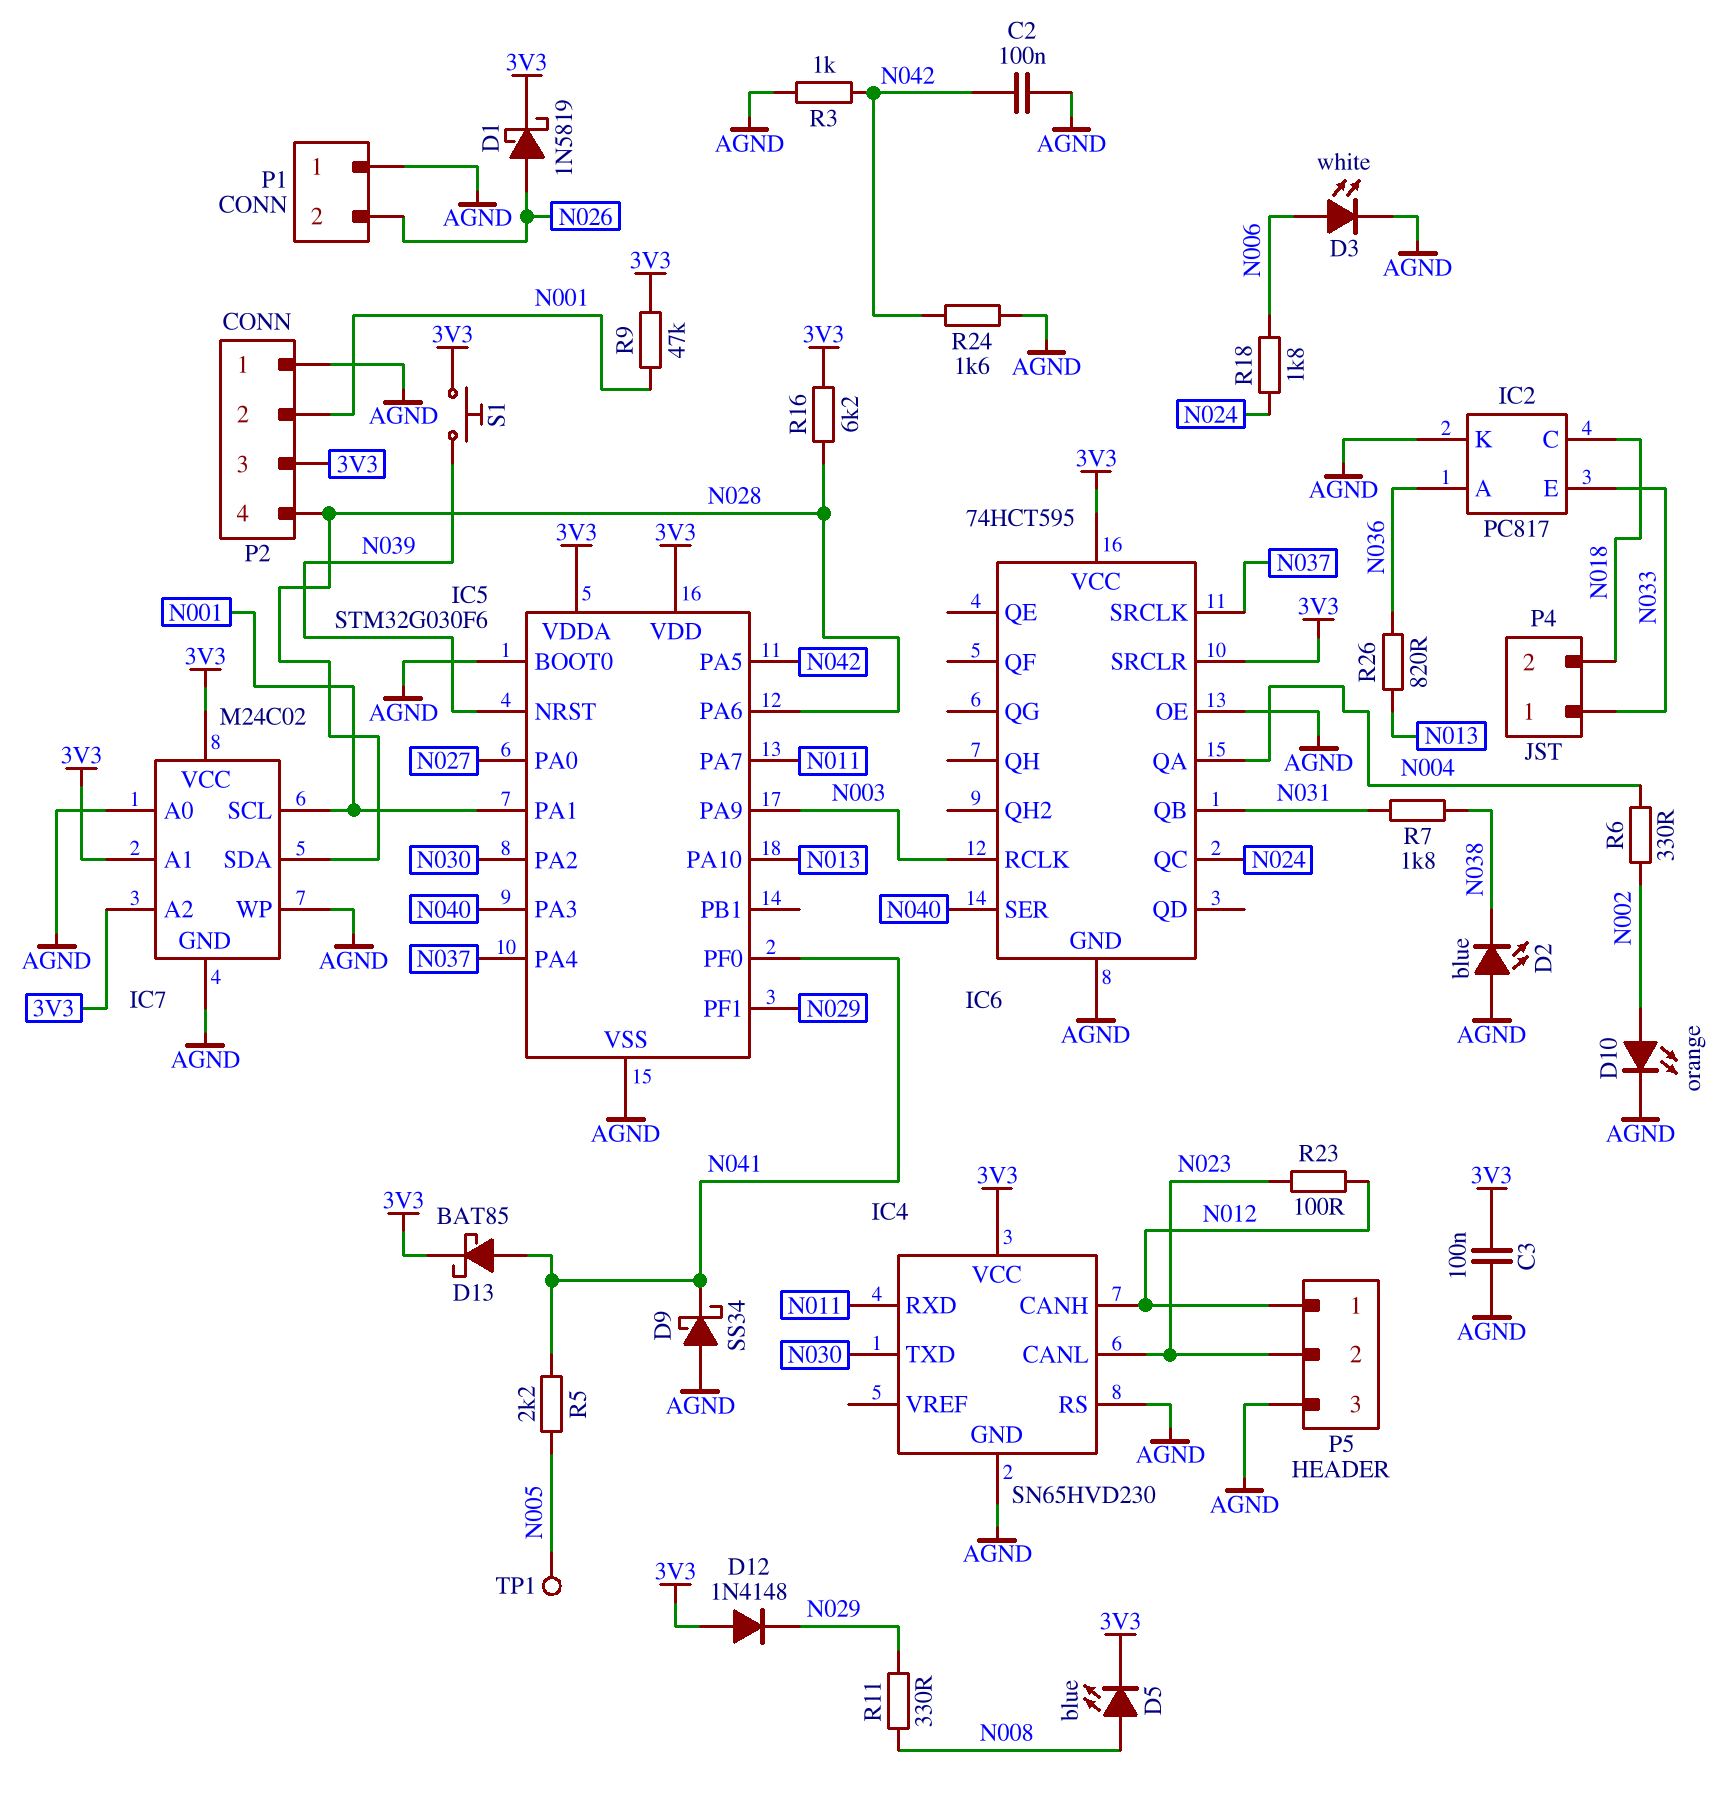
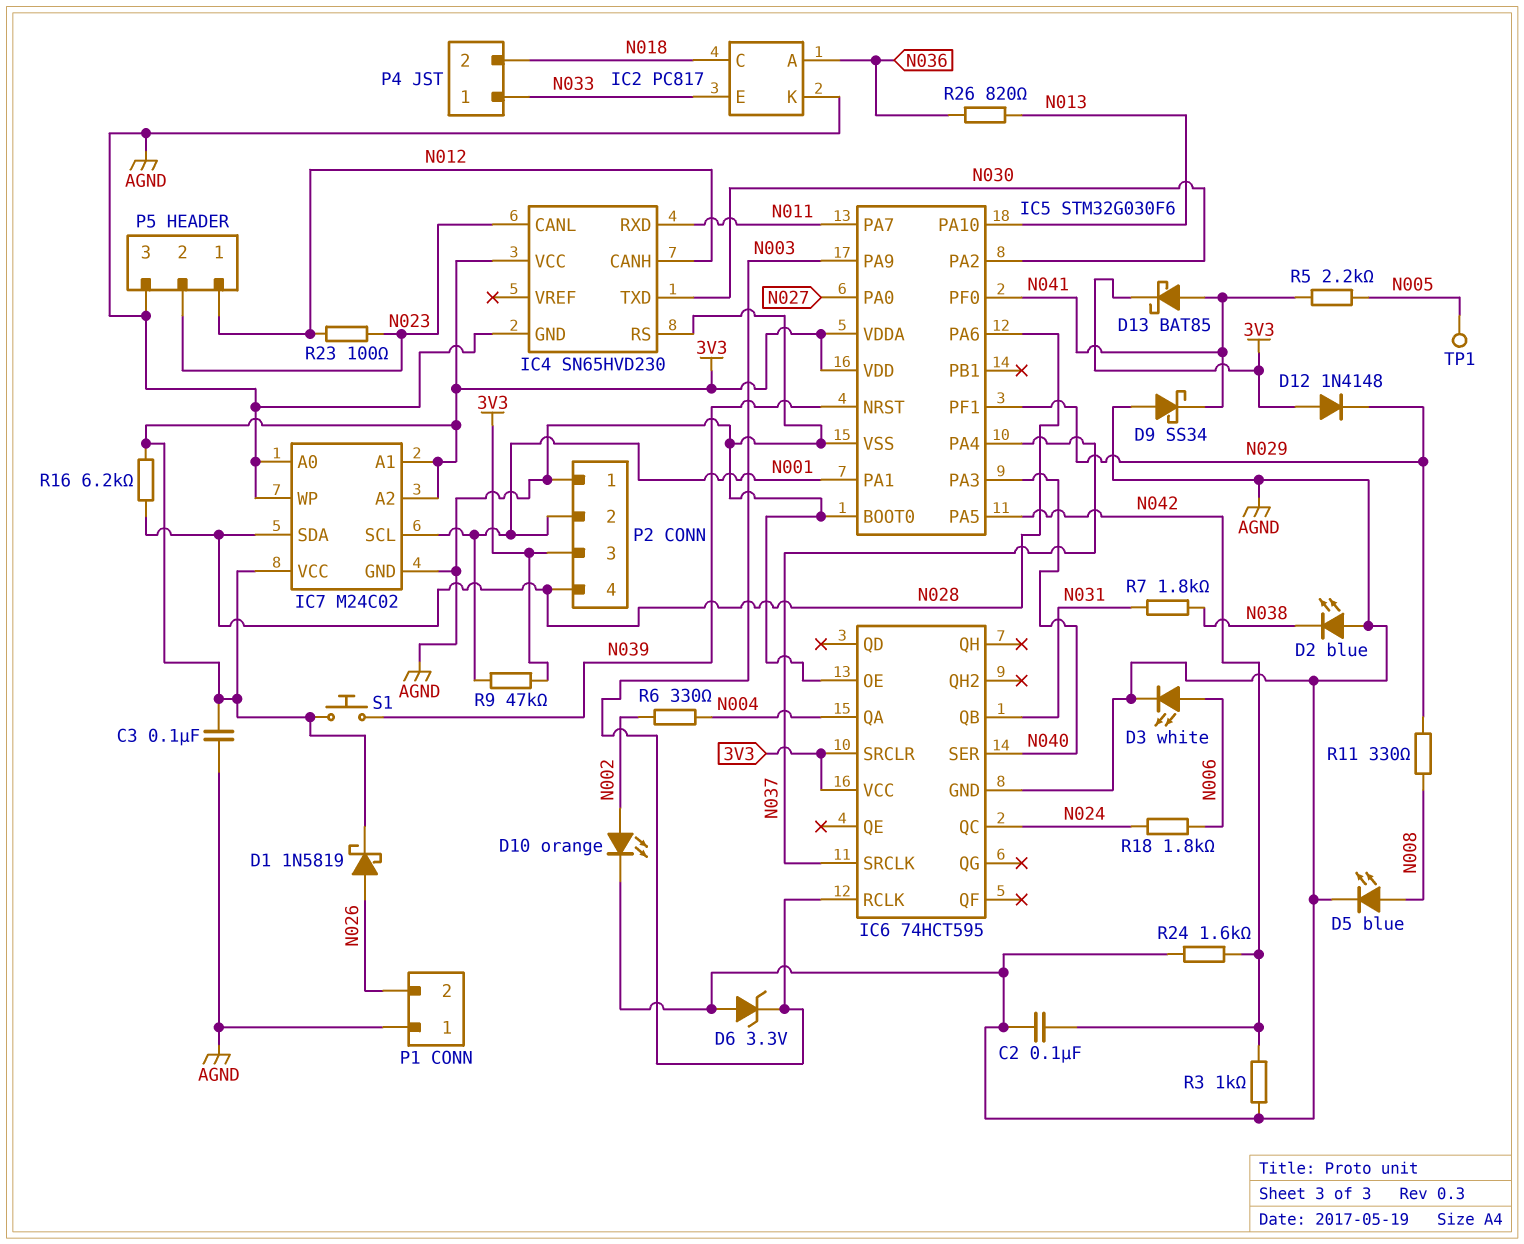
D5: LED blue (A N008, K 3V3) -> LED blue (A N008, K AGND)
D6: none -> zener 3.3V (A AGND, K N003)

